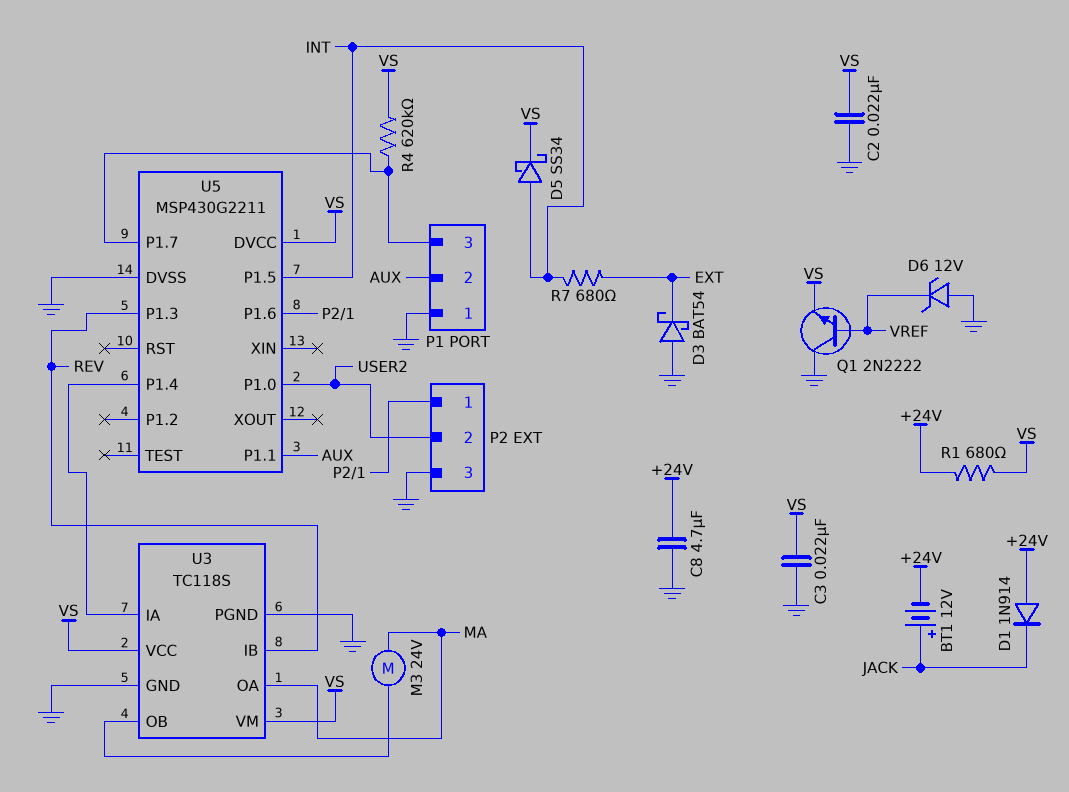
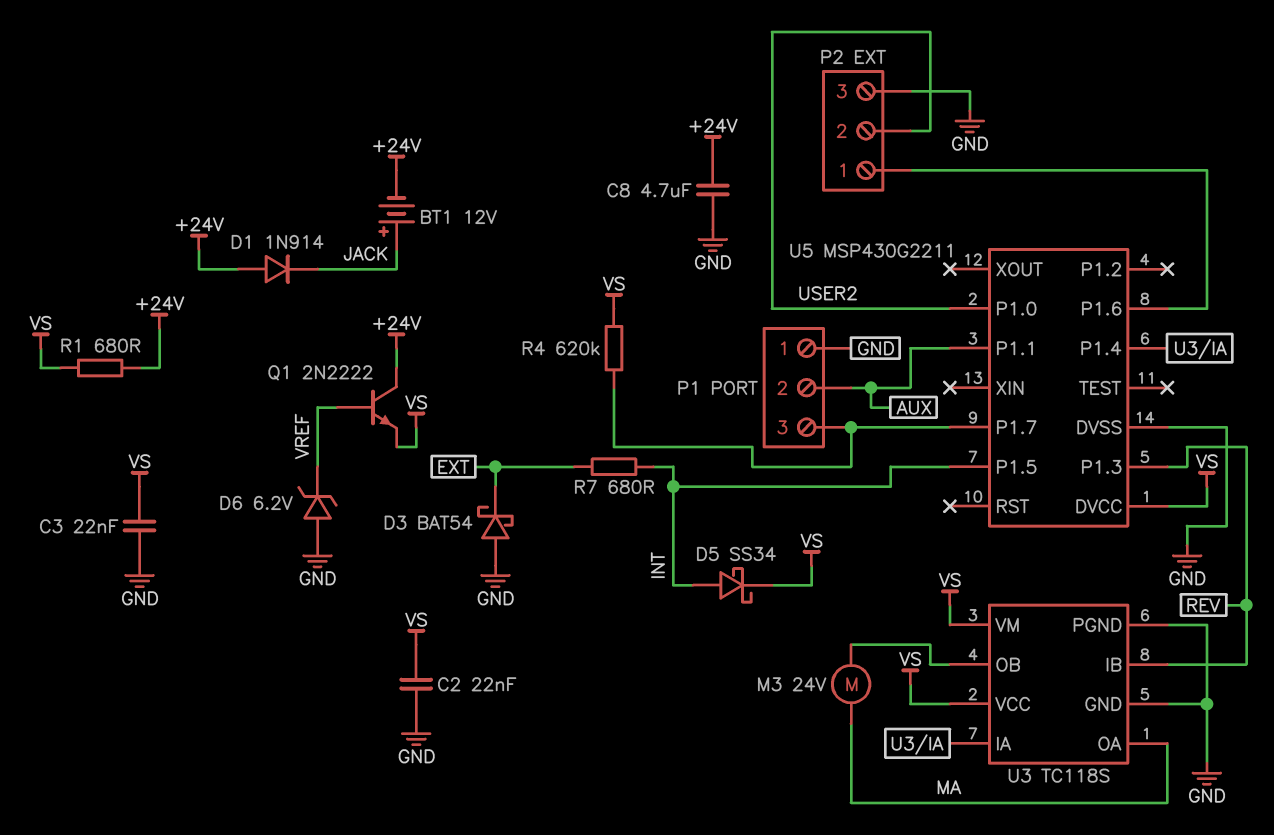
D6: zener 12V (A GND, K VREF) -> zener 6.2V (A GND, K VREF)
Q1: NPN 2N2222 (B VREF, C GND, E VS) -> NPN 2N2222 (B VREF, C +24V, E VS)

